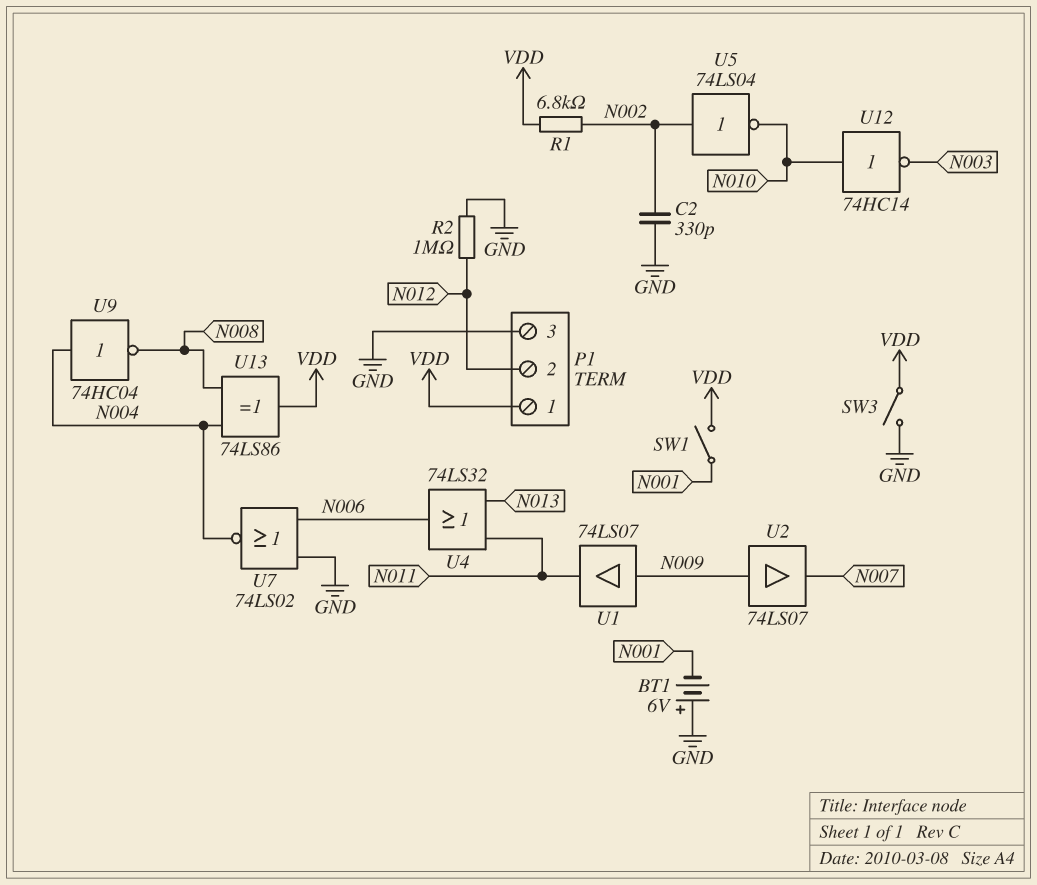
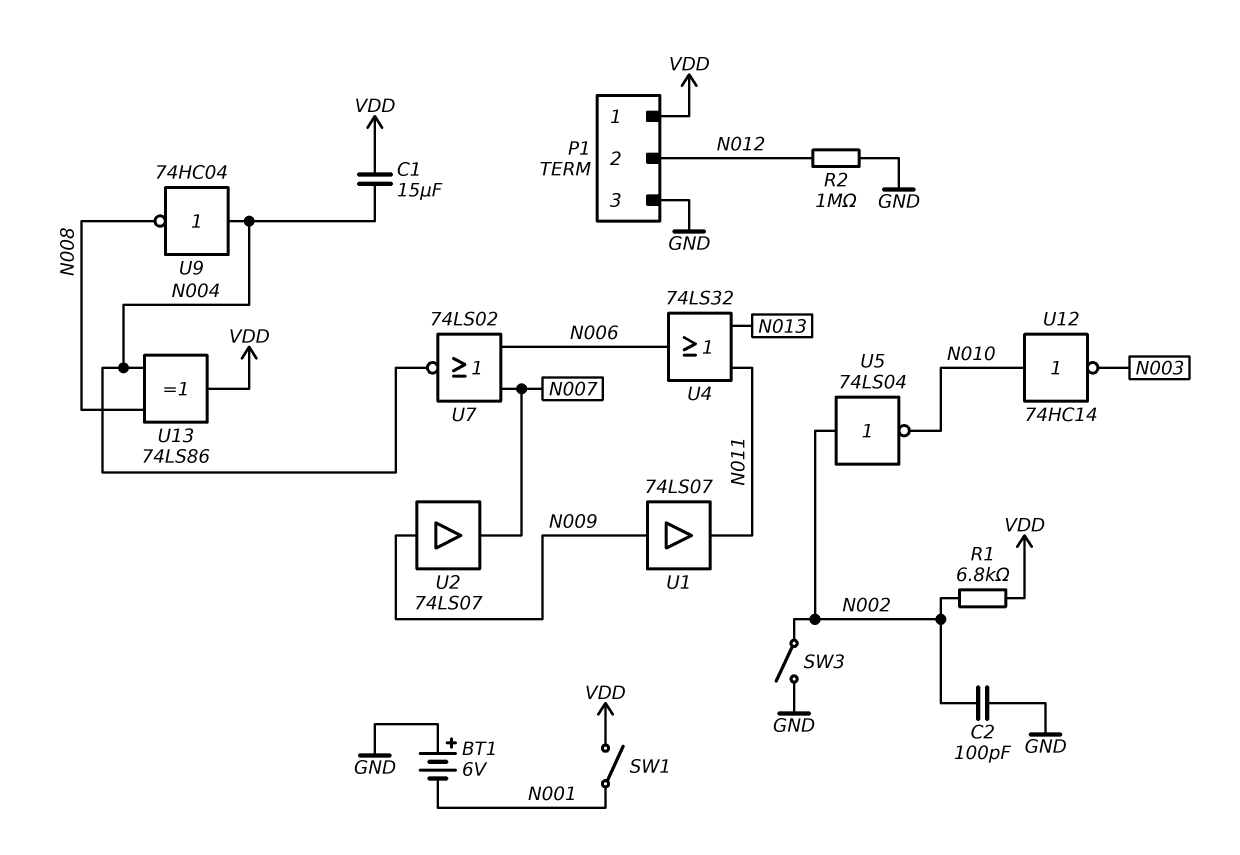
C1: none -> 15uF (N004, VDD)
C2: 330pF (GND, N002) -> 100pF (GND, N002)
SW3: switch (GND, VDD) -> switch (GND, N002)
U7: NOR 74LS02 (in GND, in N006, out N004) -> NOR 74LS02 (in N006, in N007, out N004)

